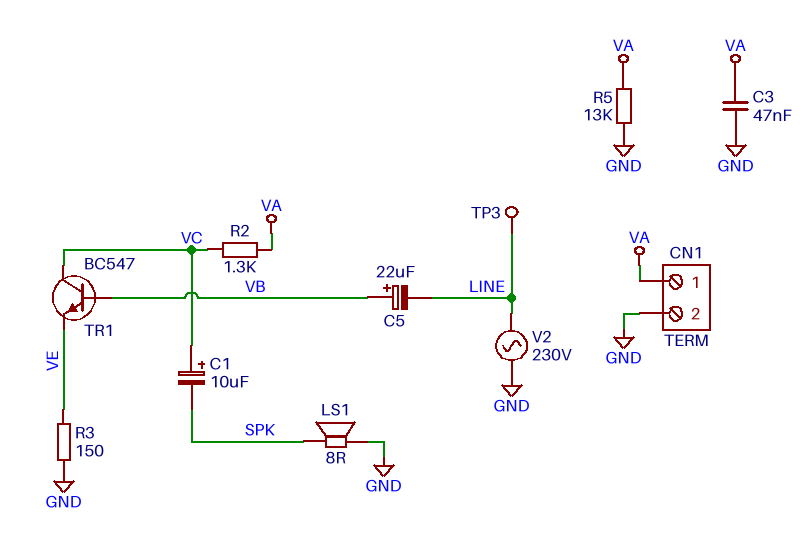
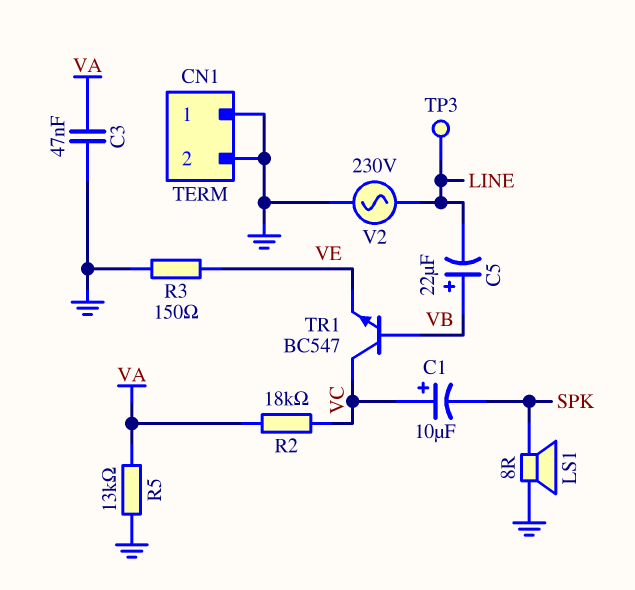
CN1 pin 1: VA -> GND
R2: 1.3k (VA, VC) -> 18k (VA, VC)

